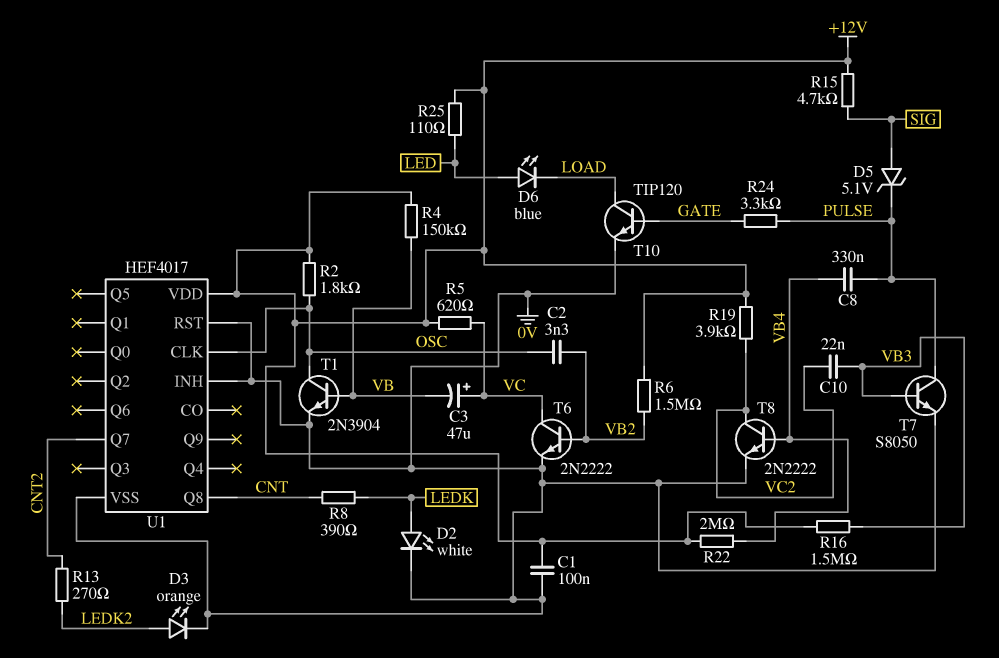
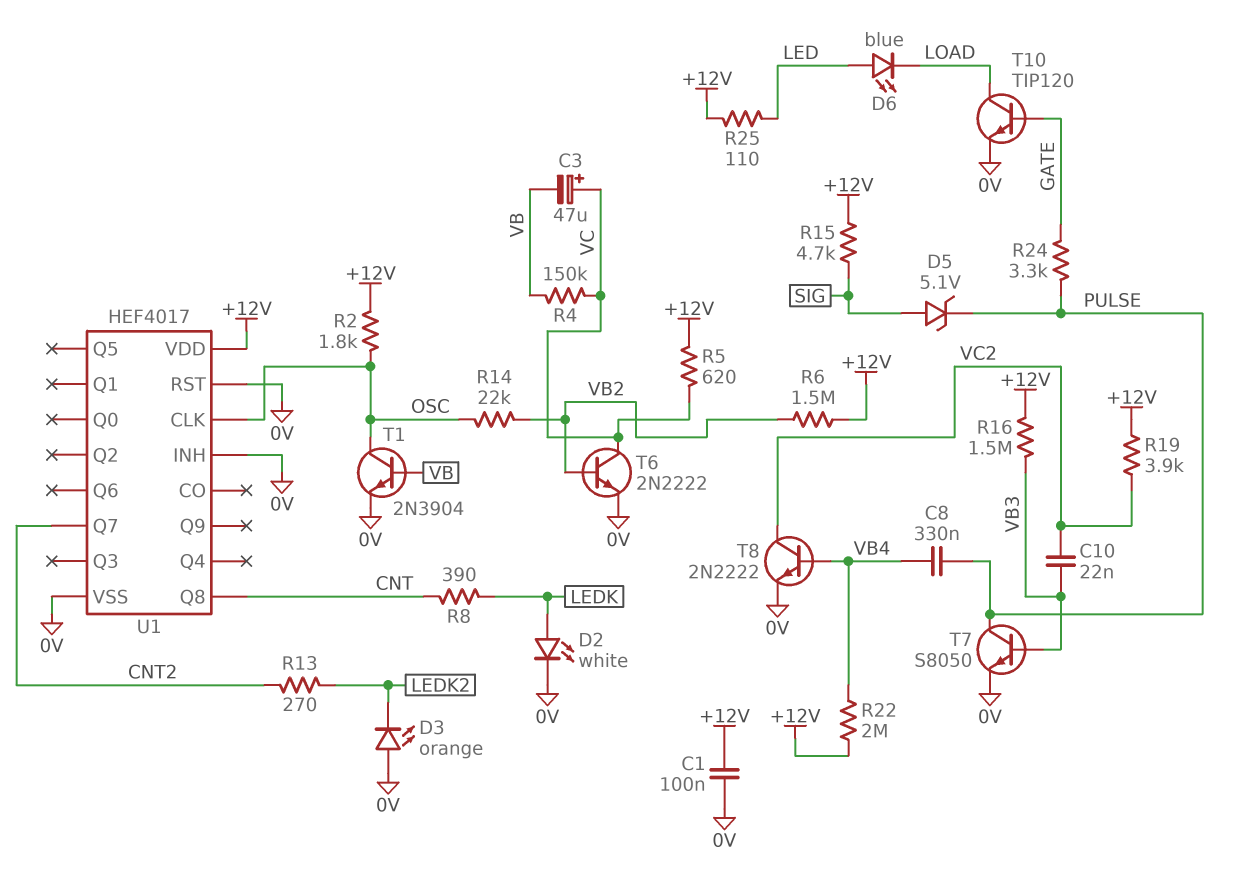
C2: 3.3nF (OSC, VB2) -> none
D3: LED orange (A LEDK2, K 0V) -> LED orange (A 0V, K LEDK2)
R4: 150k (+12V, VB) -> 150k (VB, VC)
R14: none -> 22k (OSC, VB2)

